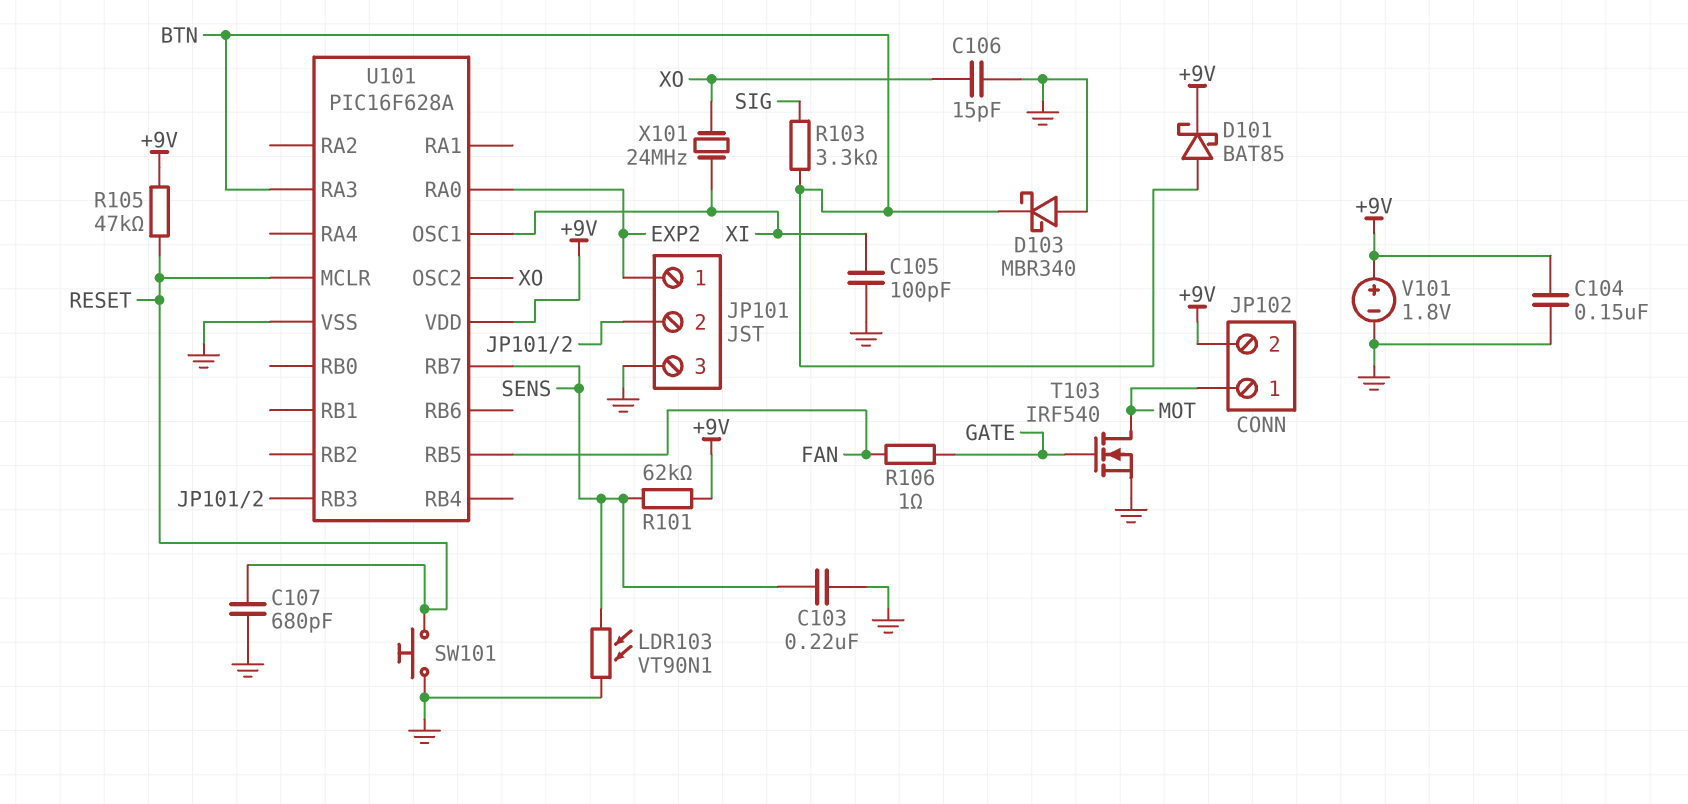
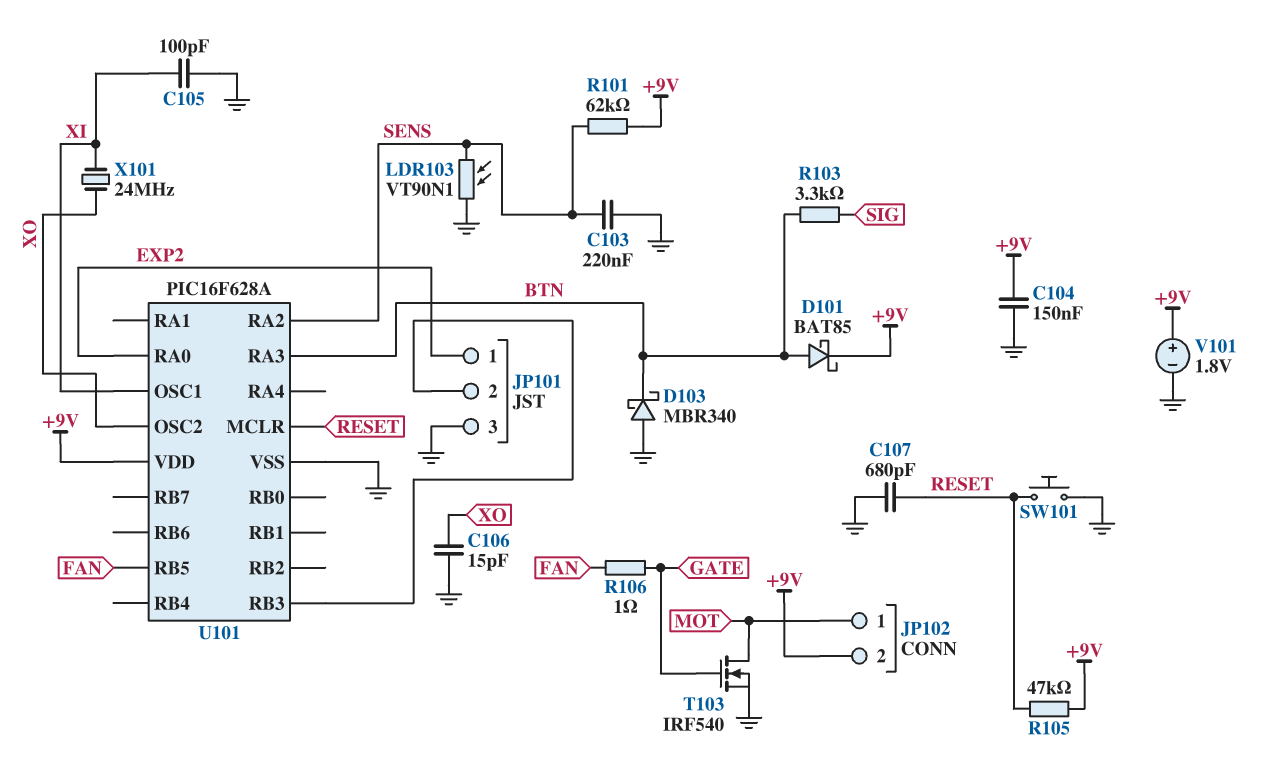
U101 pin RA2: none -> SENS
U101 pin RB7: SENS -> none

